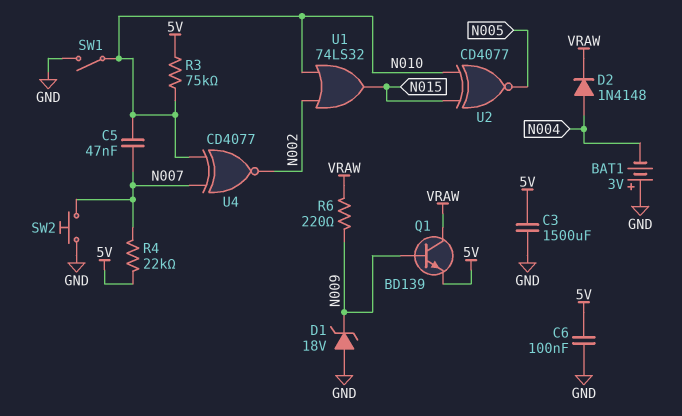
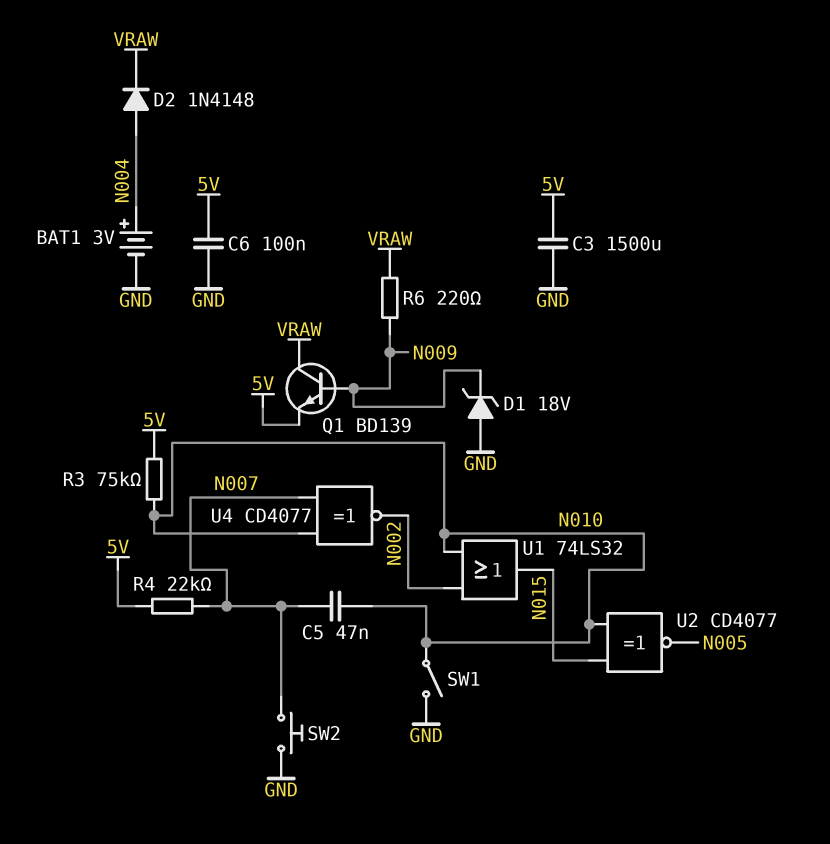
BAT1: 3V (plus GND, minus N004) -> 3V (plus N004, minus GND)

